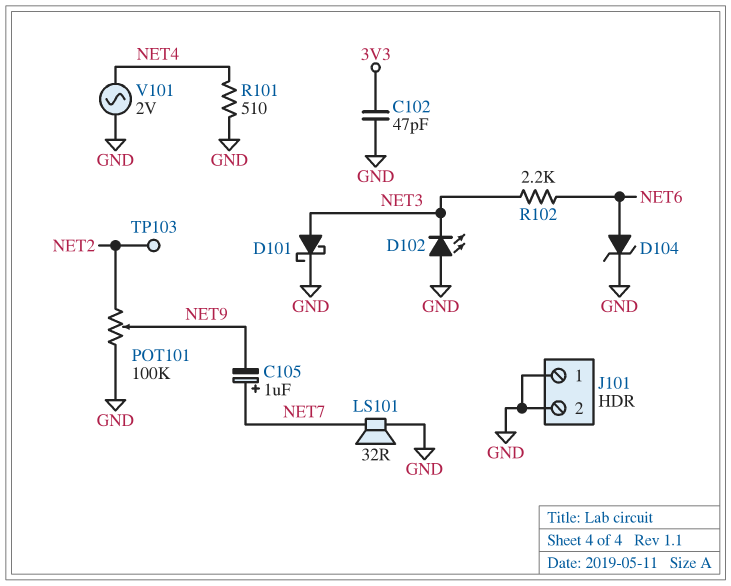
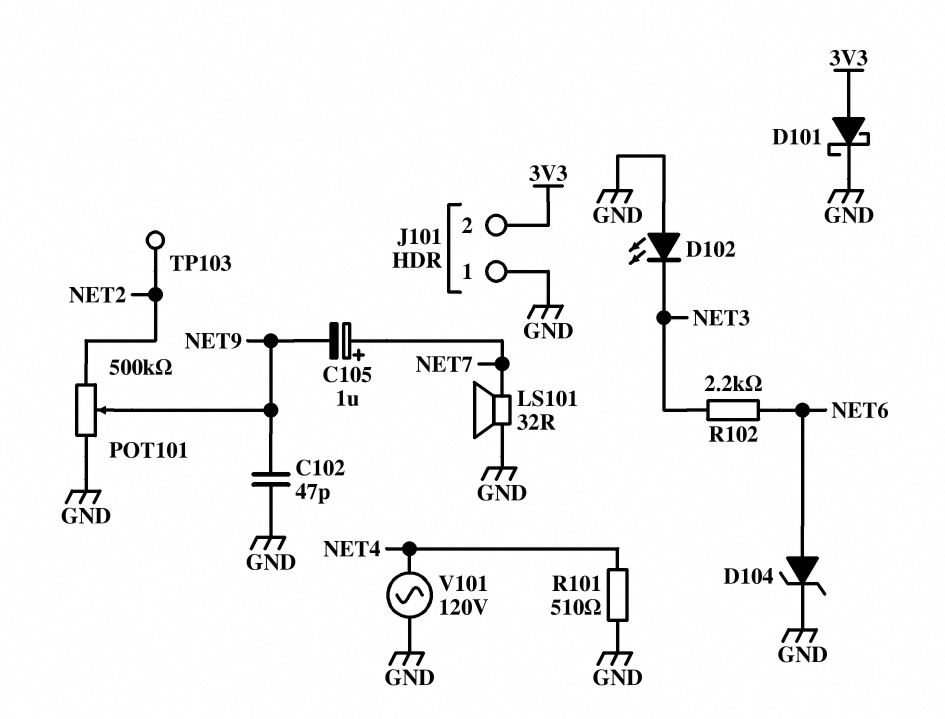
C102: 47pF (3V3, GND) -> 47pF (GND, NET9)
D101: schottky (A NET3, K GND) -> schottky (A 3V3, K GND)
J101 pin 2: GND -> 3V3
POT101: 100k (GND, NET2, wiper NET9) -> 500k (GND, NET2, wiper NET9)
V101: AC 2V (GND, NET4) -> AC 120V (GND, NET4)

